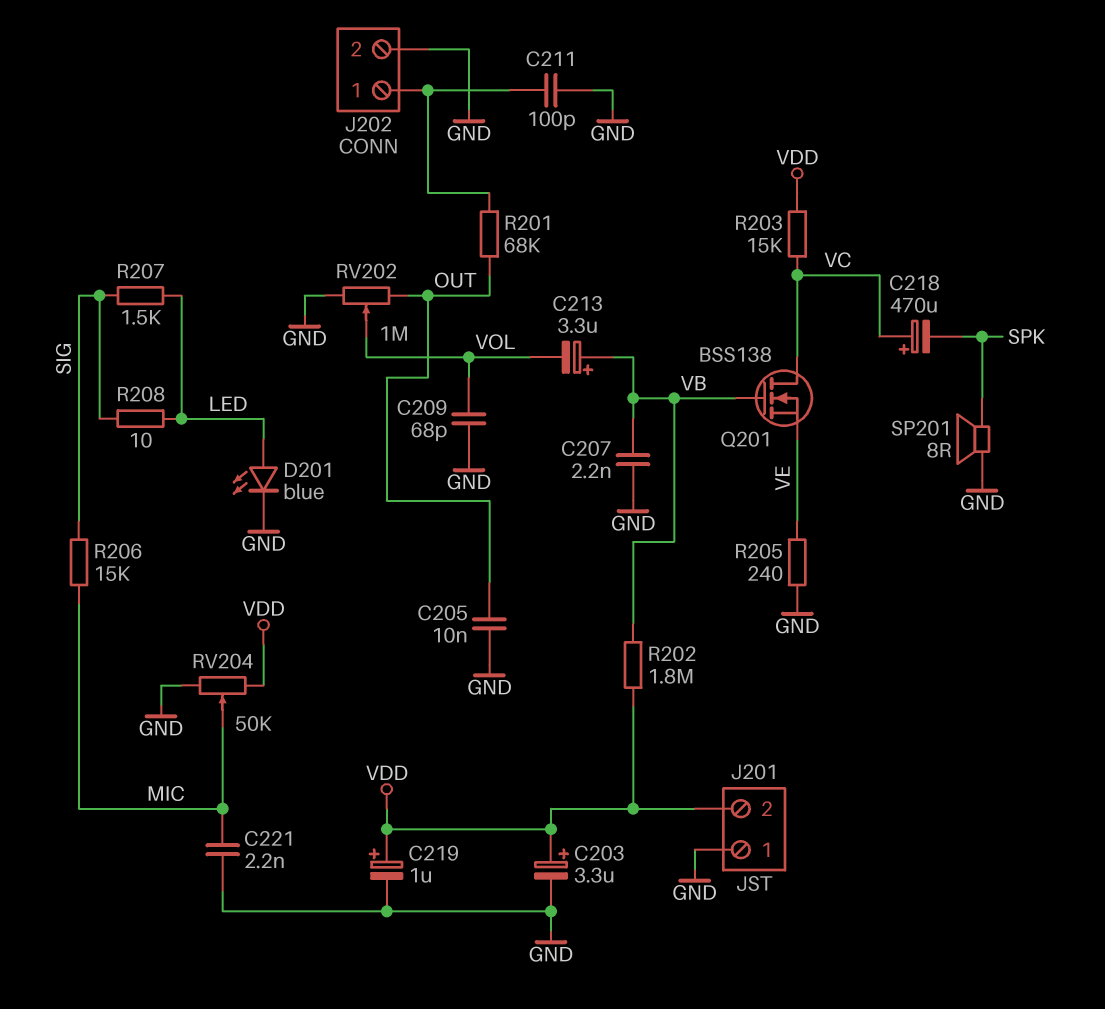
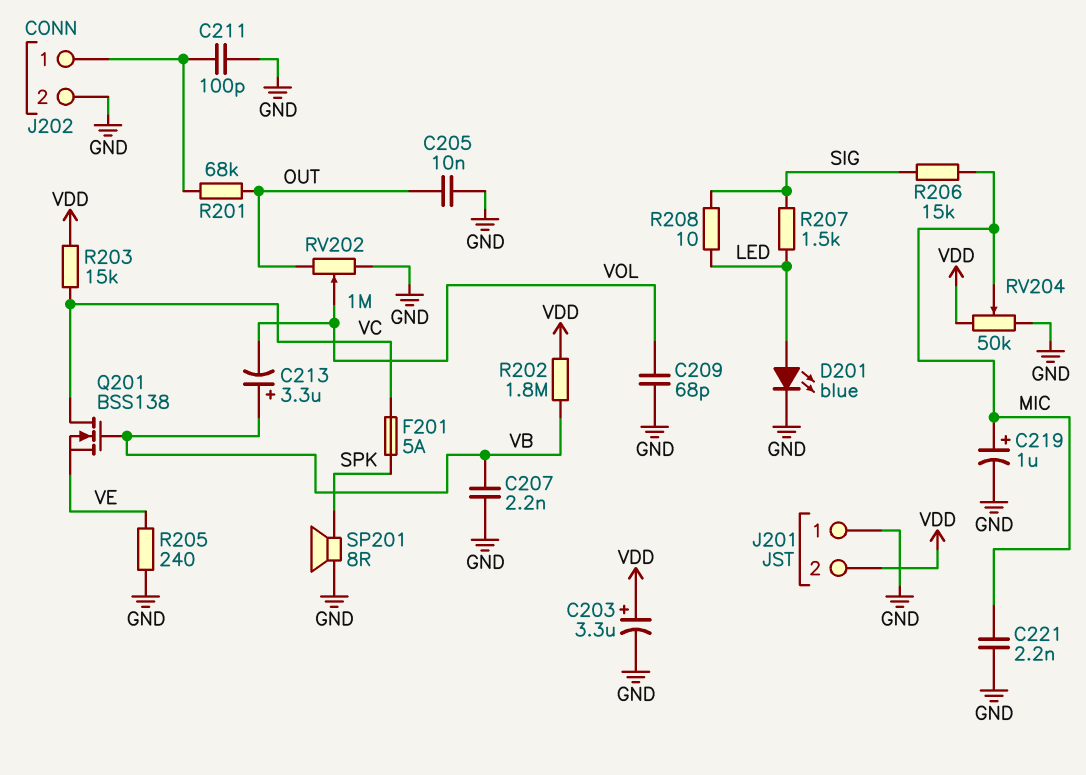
C218: 470uF (plus VC, minus SPK) -> none
C219: 1uF (plus VDD, minus GND) -> 1uF (plus MIC, minus GND)
F201: none -> 5A (SPK, VC)

